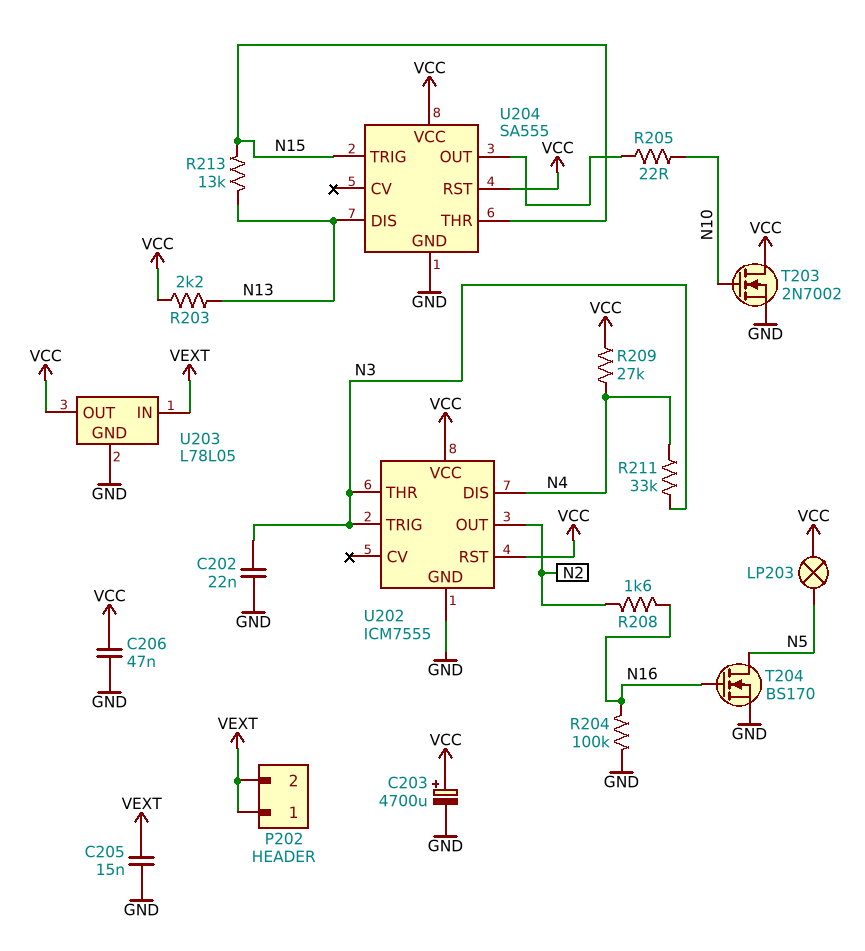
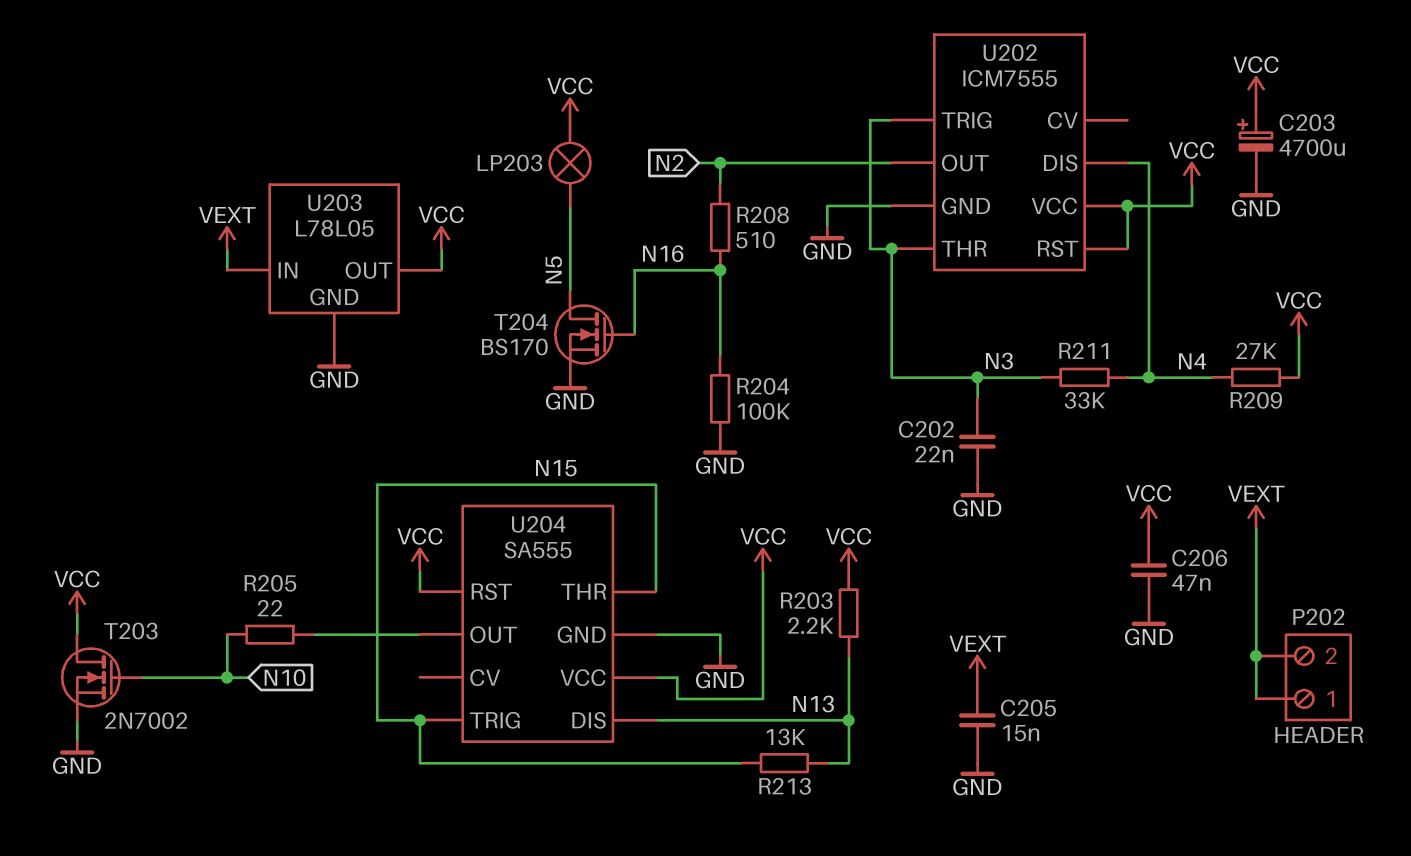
R208: 1.6k (N2, N16) -> 510 (N2, N16)

